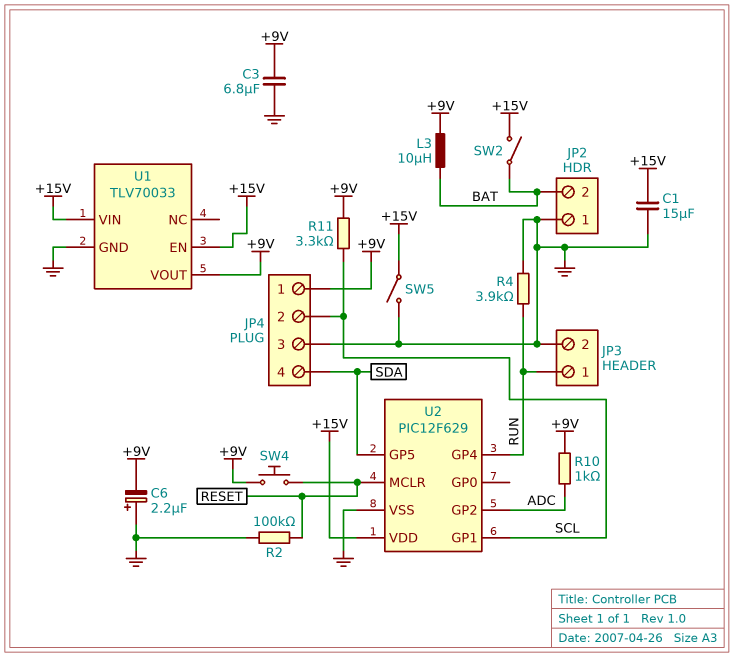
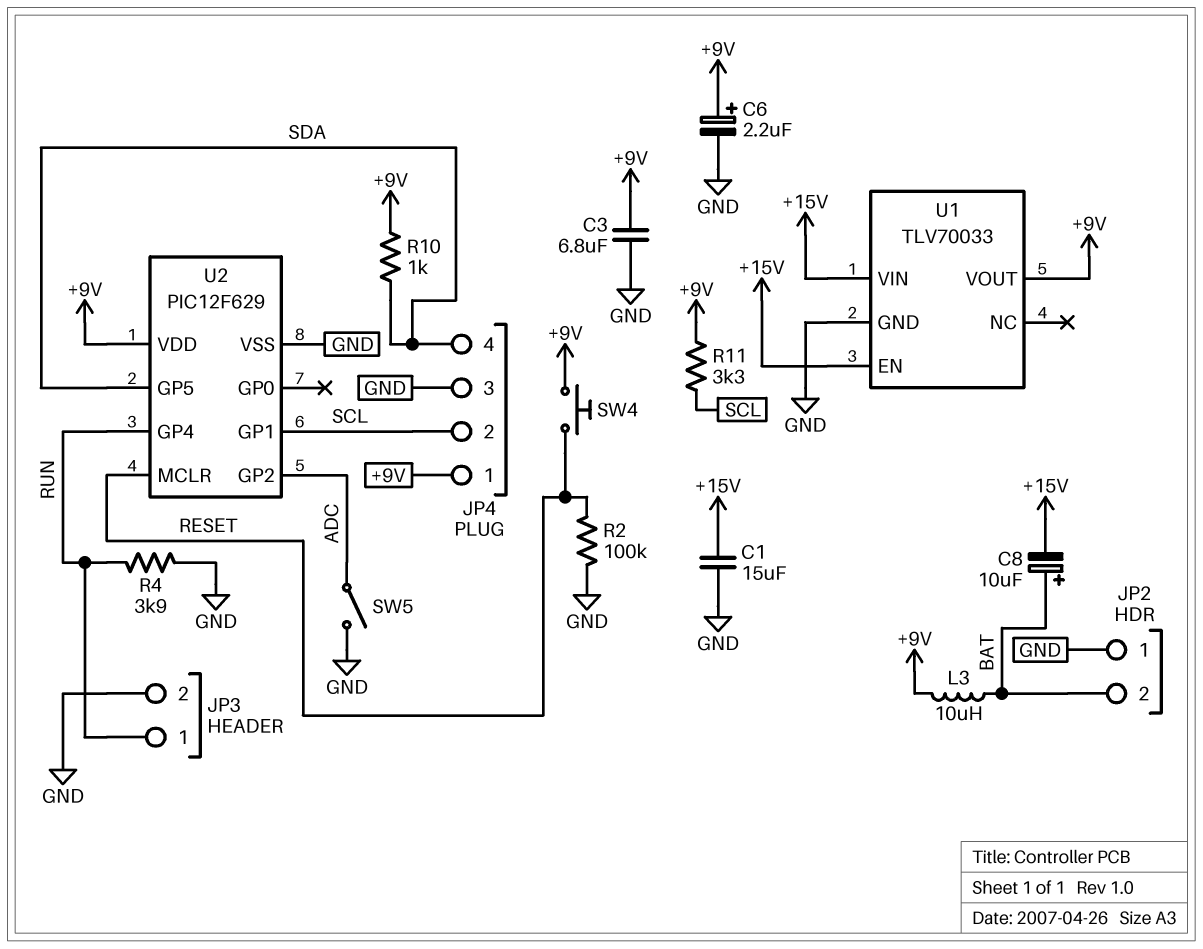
C6: 2.2uF (plus GND, minus +9V) -> 2.2uF (plus +9V, minus GND)
C8: none -> 10uF (plus BAT, minus +15V)
R10: 1k (+9V, ADC) -> 1k (+9V, SDA)
SW2: switch (+15V, BAT) -> none
SW5: switch (+15V, GND) -> switch (ADC, GND)
U2 pin VDD: +15V -> +9V

